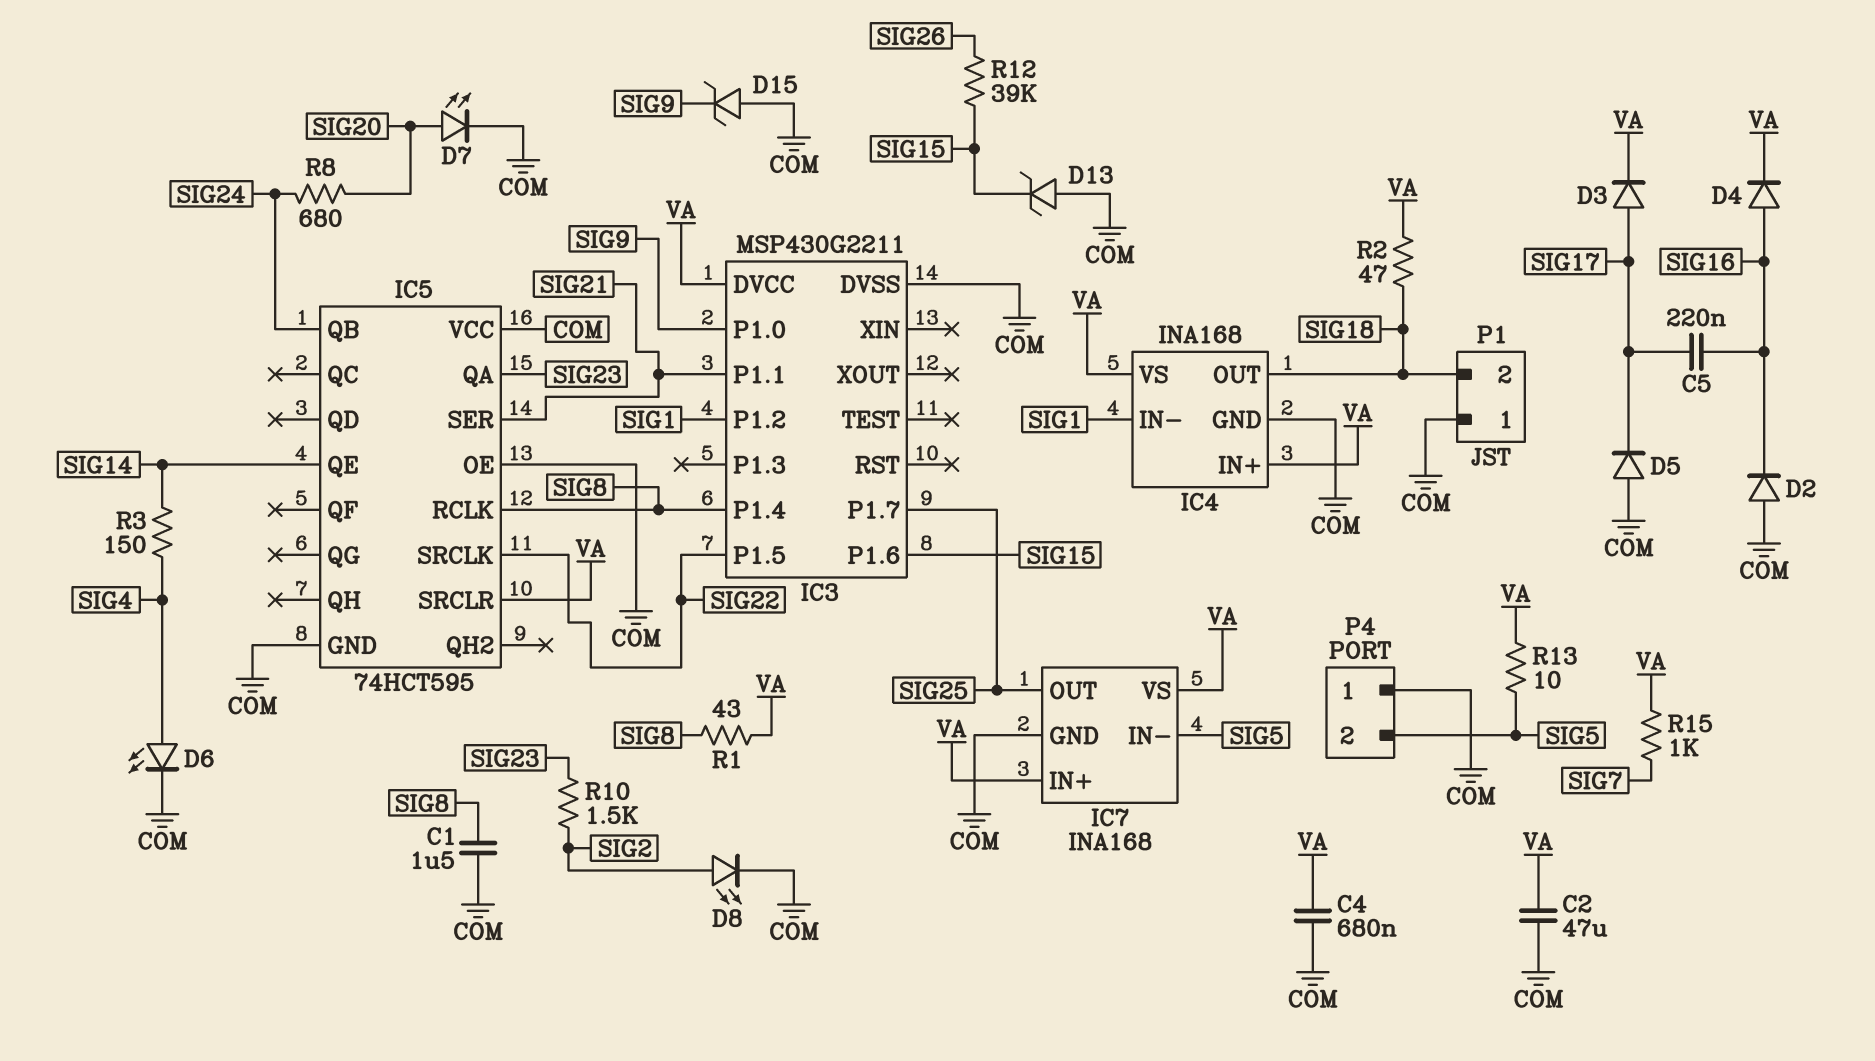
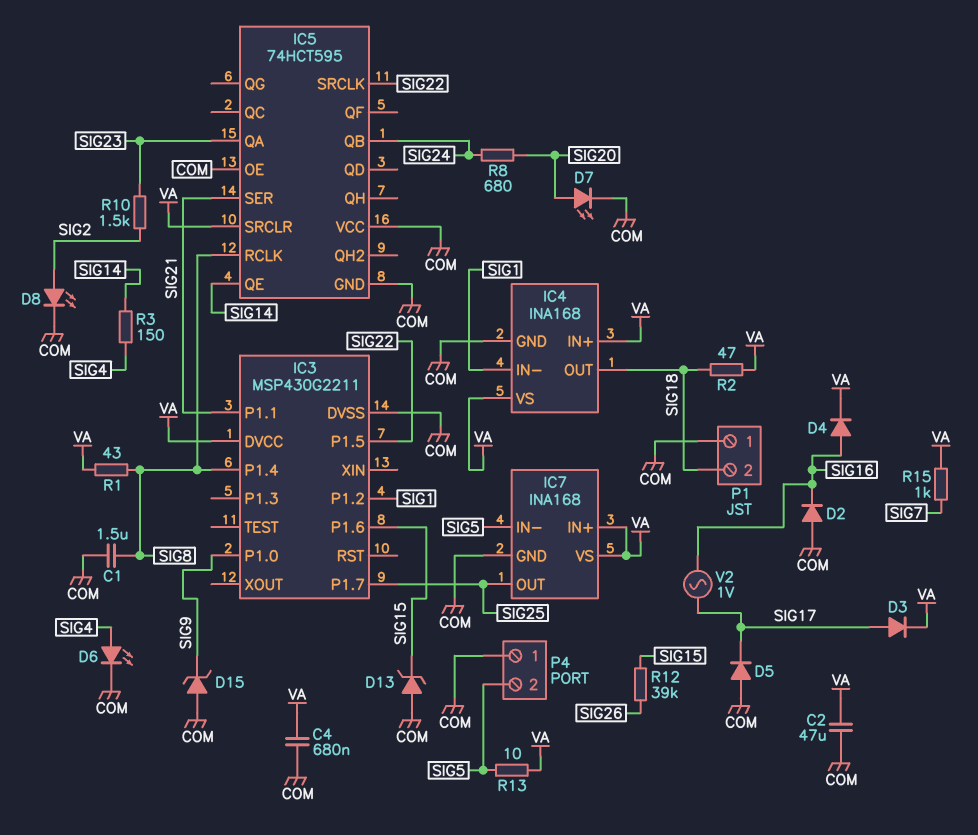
C5: 220nF (SIG16, SIG17) -> none
V2: none -> AC 1V (SIG16, SIG17)

